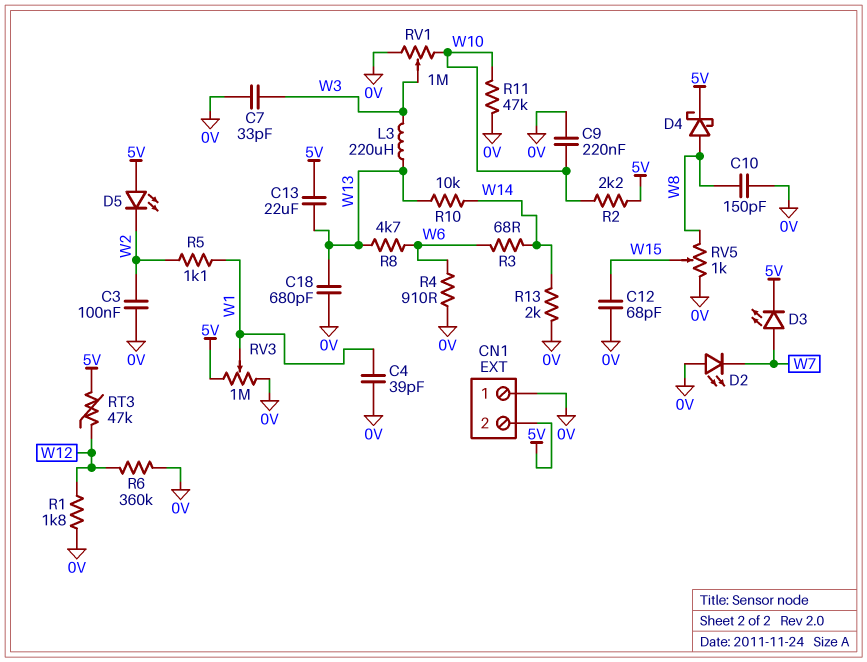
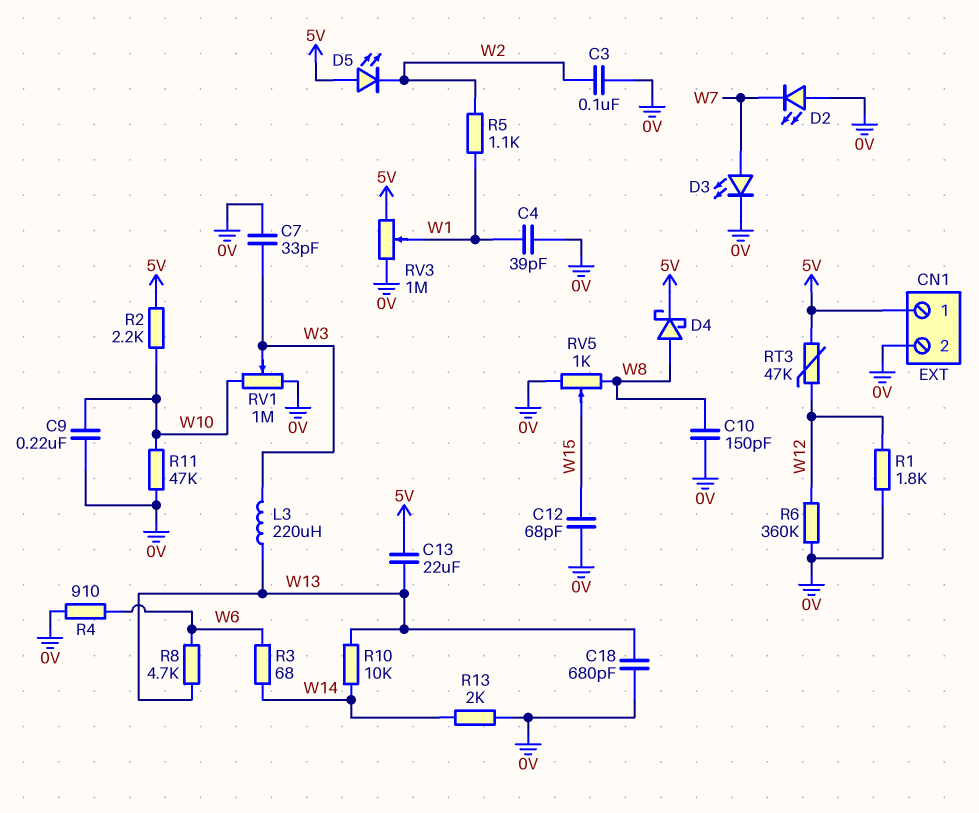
CN1 pin 1: 0V -> 5V
CN1 pin 2: 5V -> 0V
D3: LED (A W7, K 5V) -> LED (A W7, K 0V)

